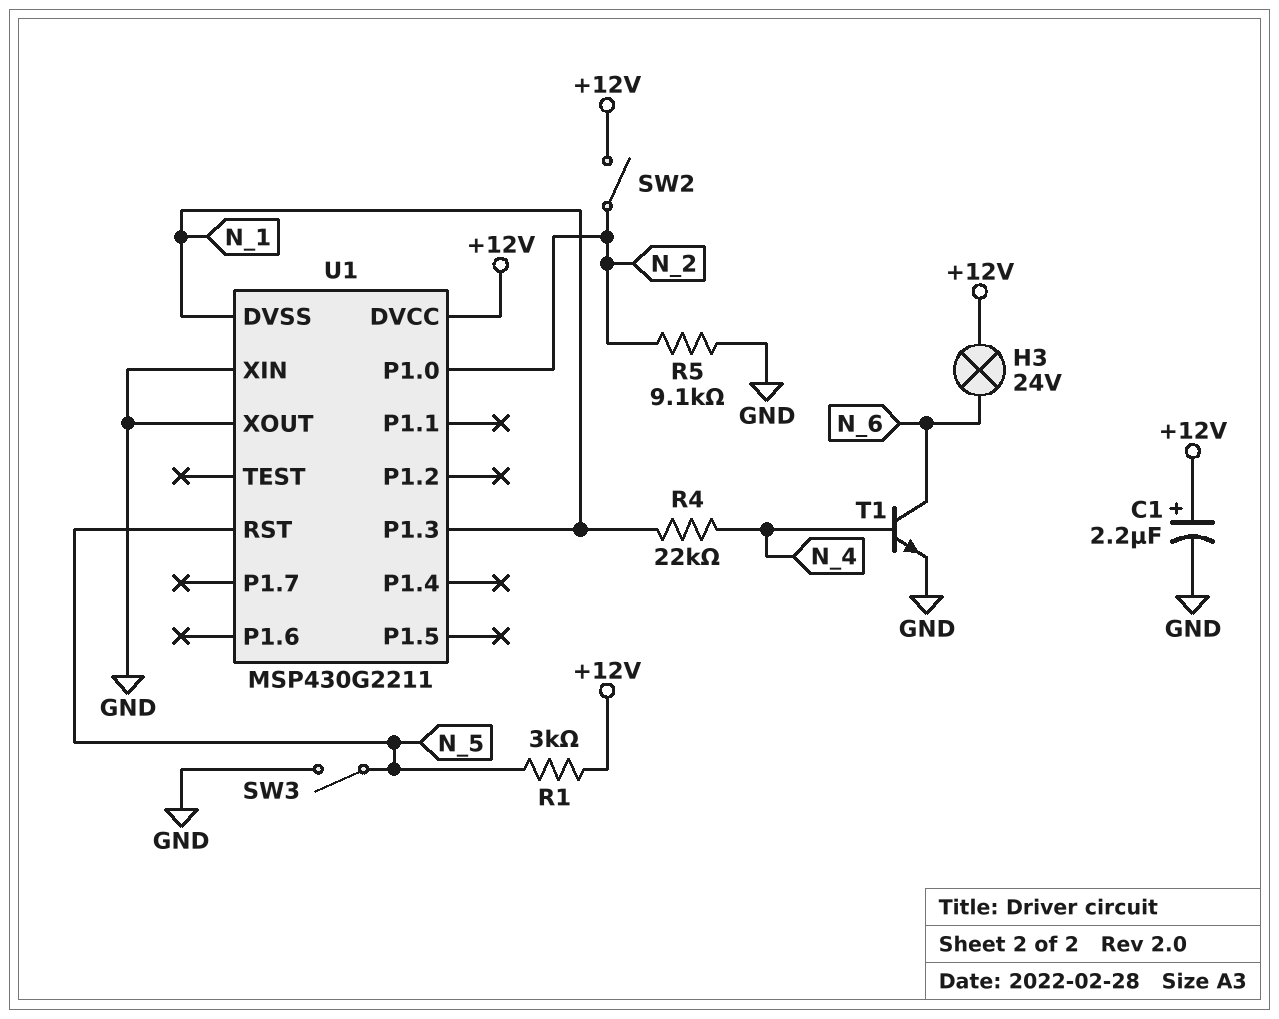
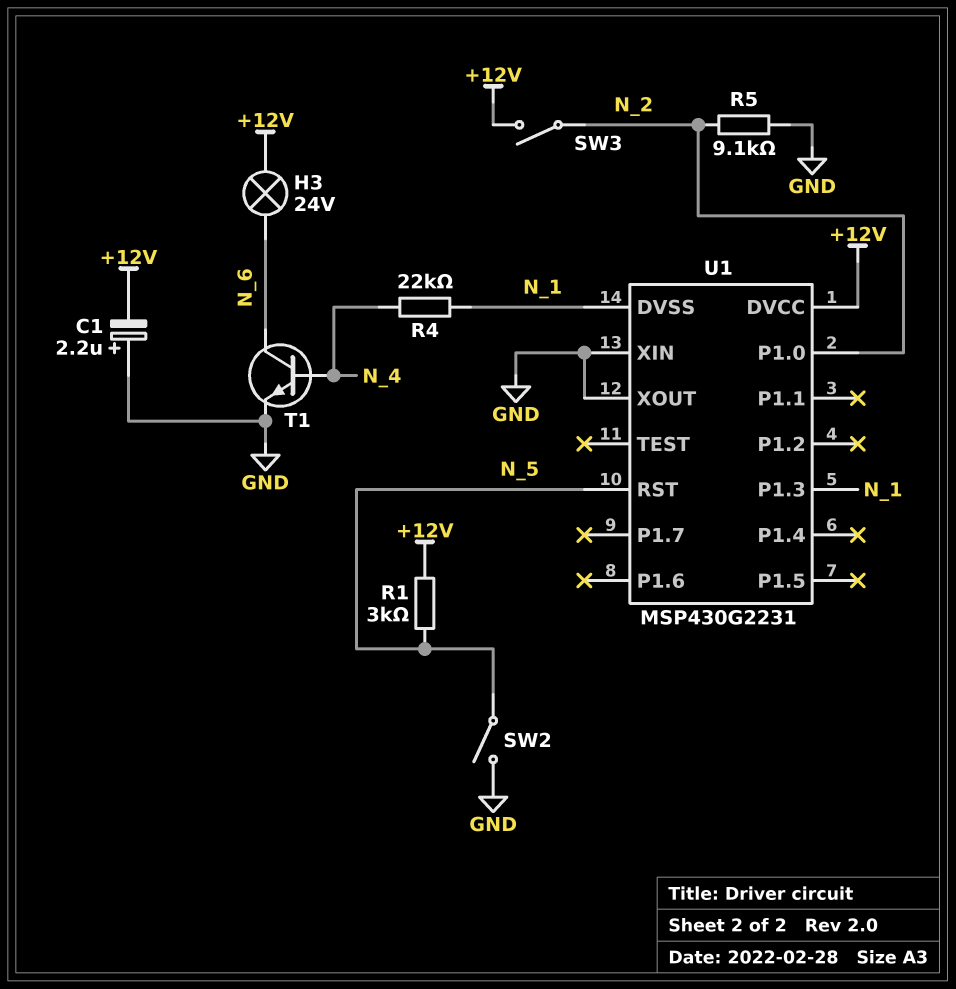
C1: 2.2uF (plus +12V, minus GND) -> 2.2uF (plus GND, minus +12V)
SW2: switch (+12V, N_2) -> switch (GND, N_5)
SW3: switch (GND, N_5) -> switch (+12V, N_2)
U1: MSP430G2211 -> MSP430G2231

